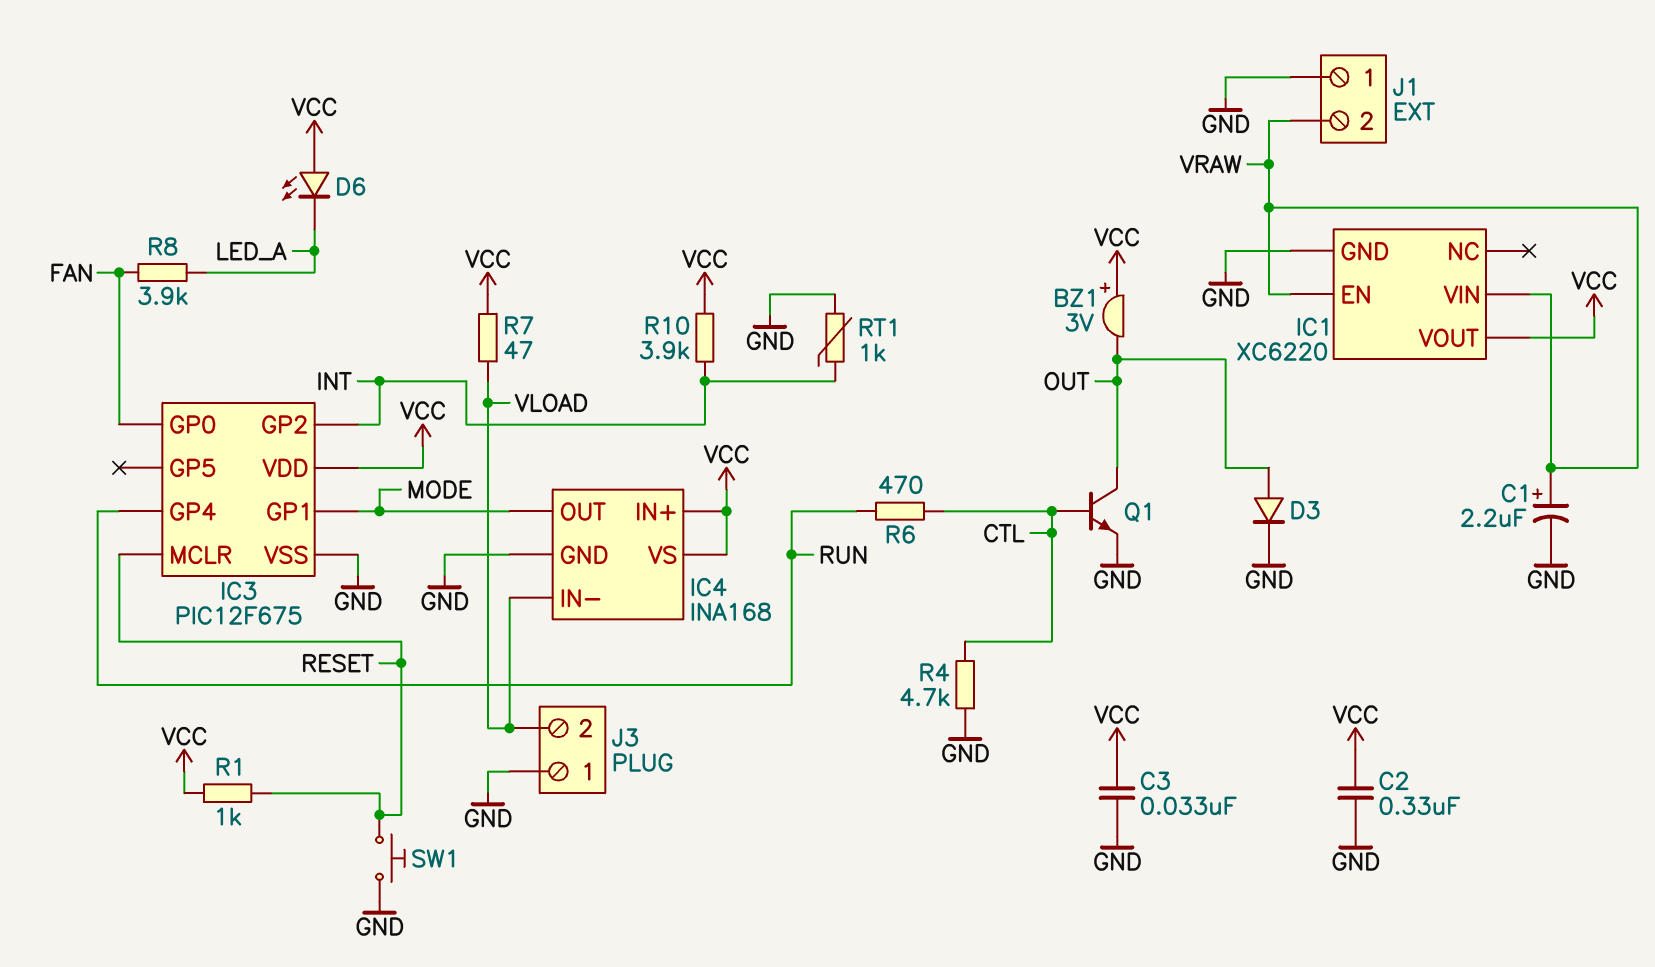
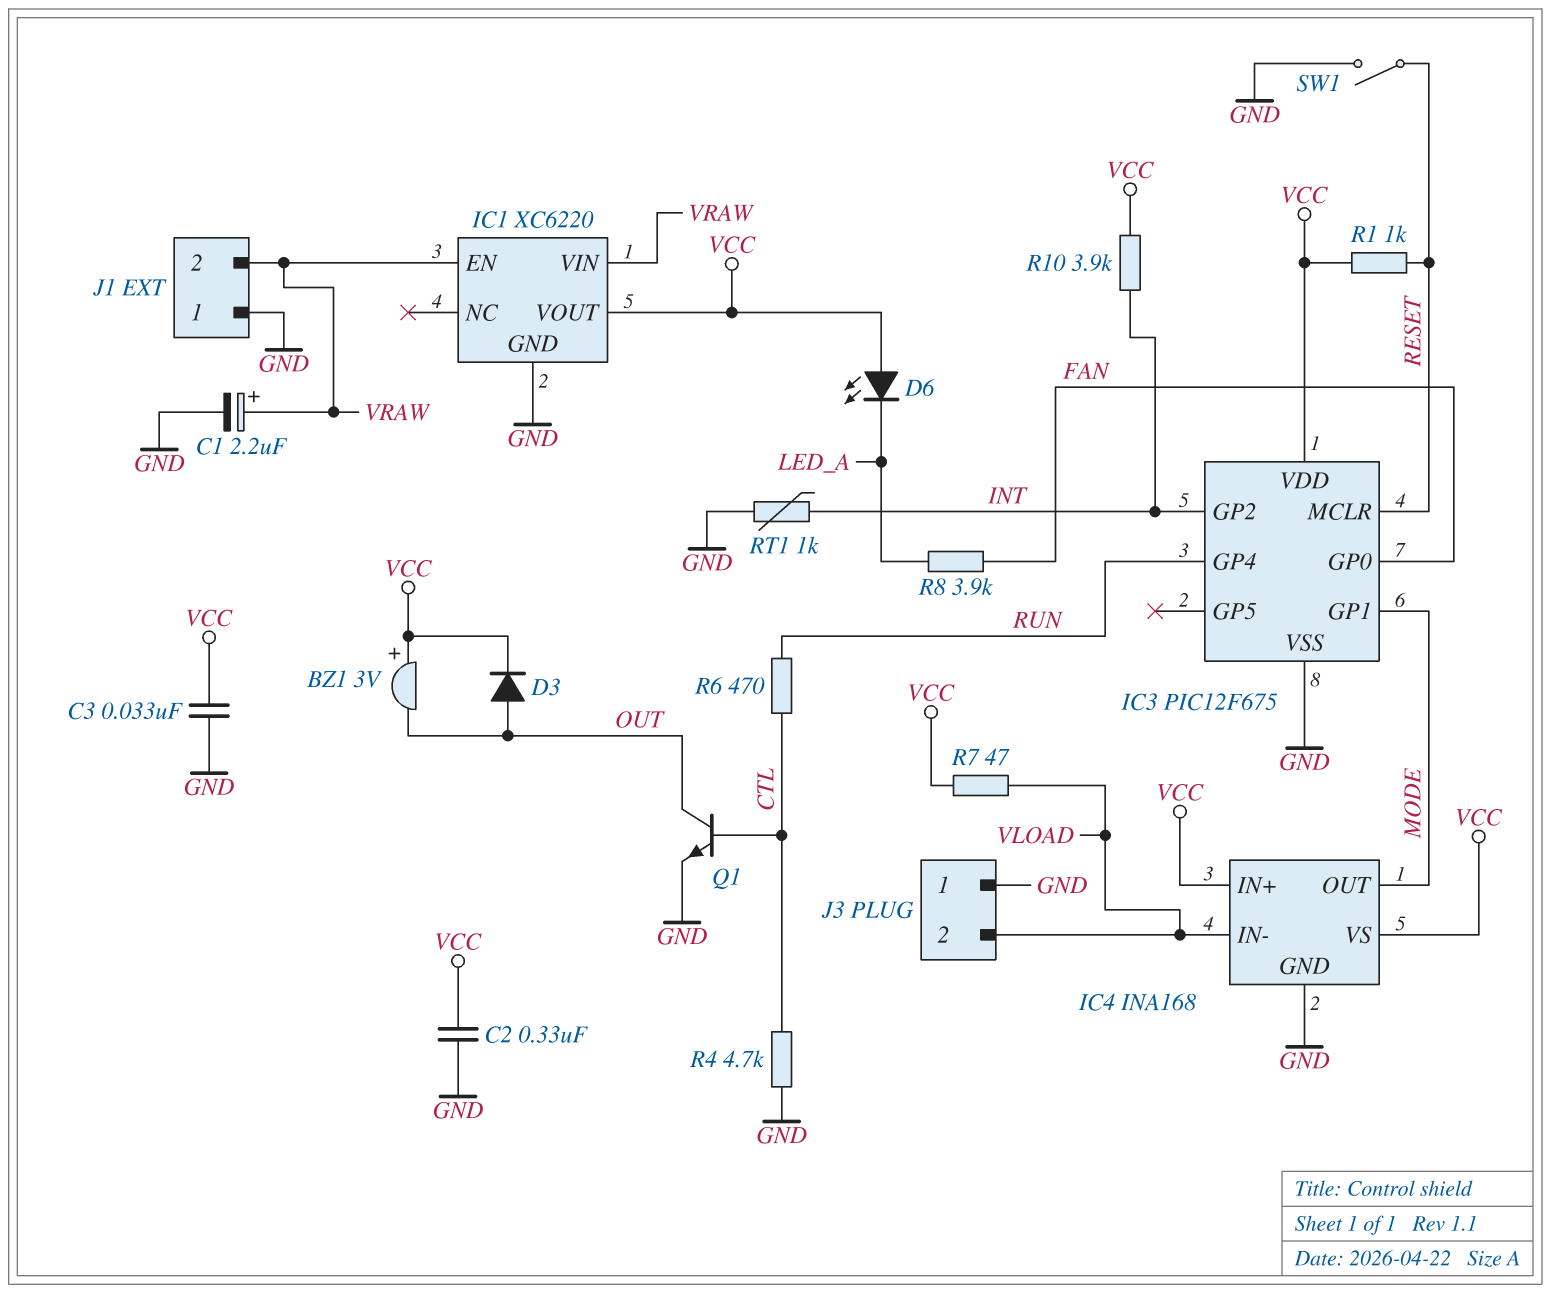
D3: diode (A OUT, K GND) -> diode (A OUT, K VCC)
SW1: button (GND, RESET) -> switch (GND, RESET)

